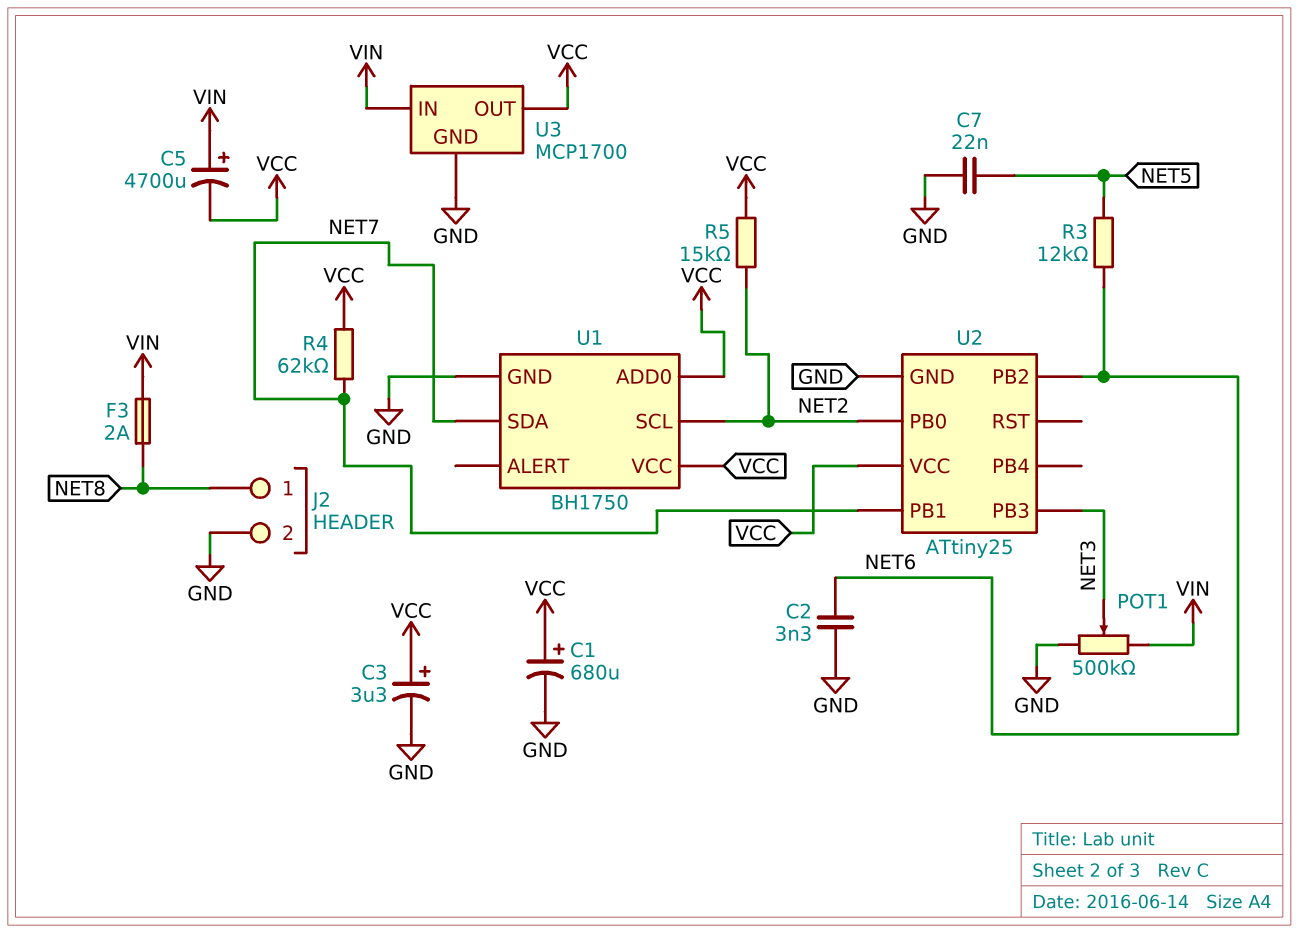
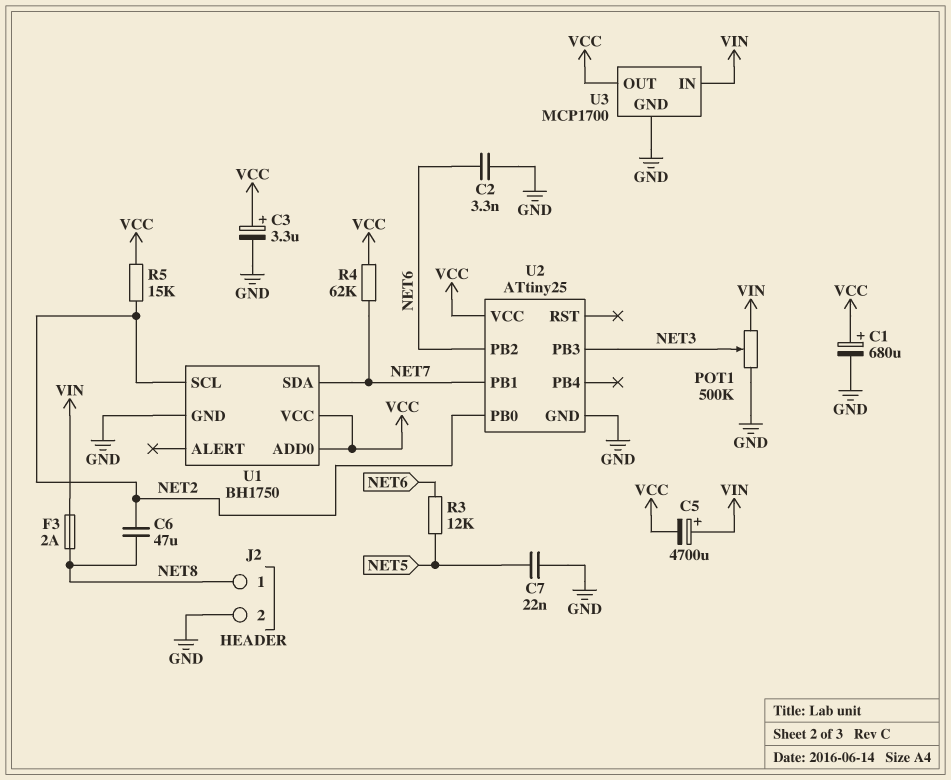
C6: none -> 47uF (NET2, NET8)

